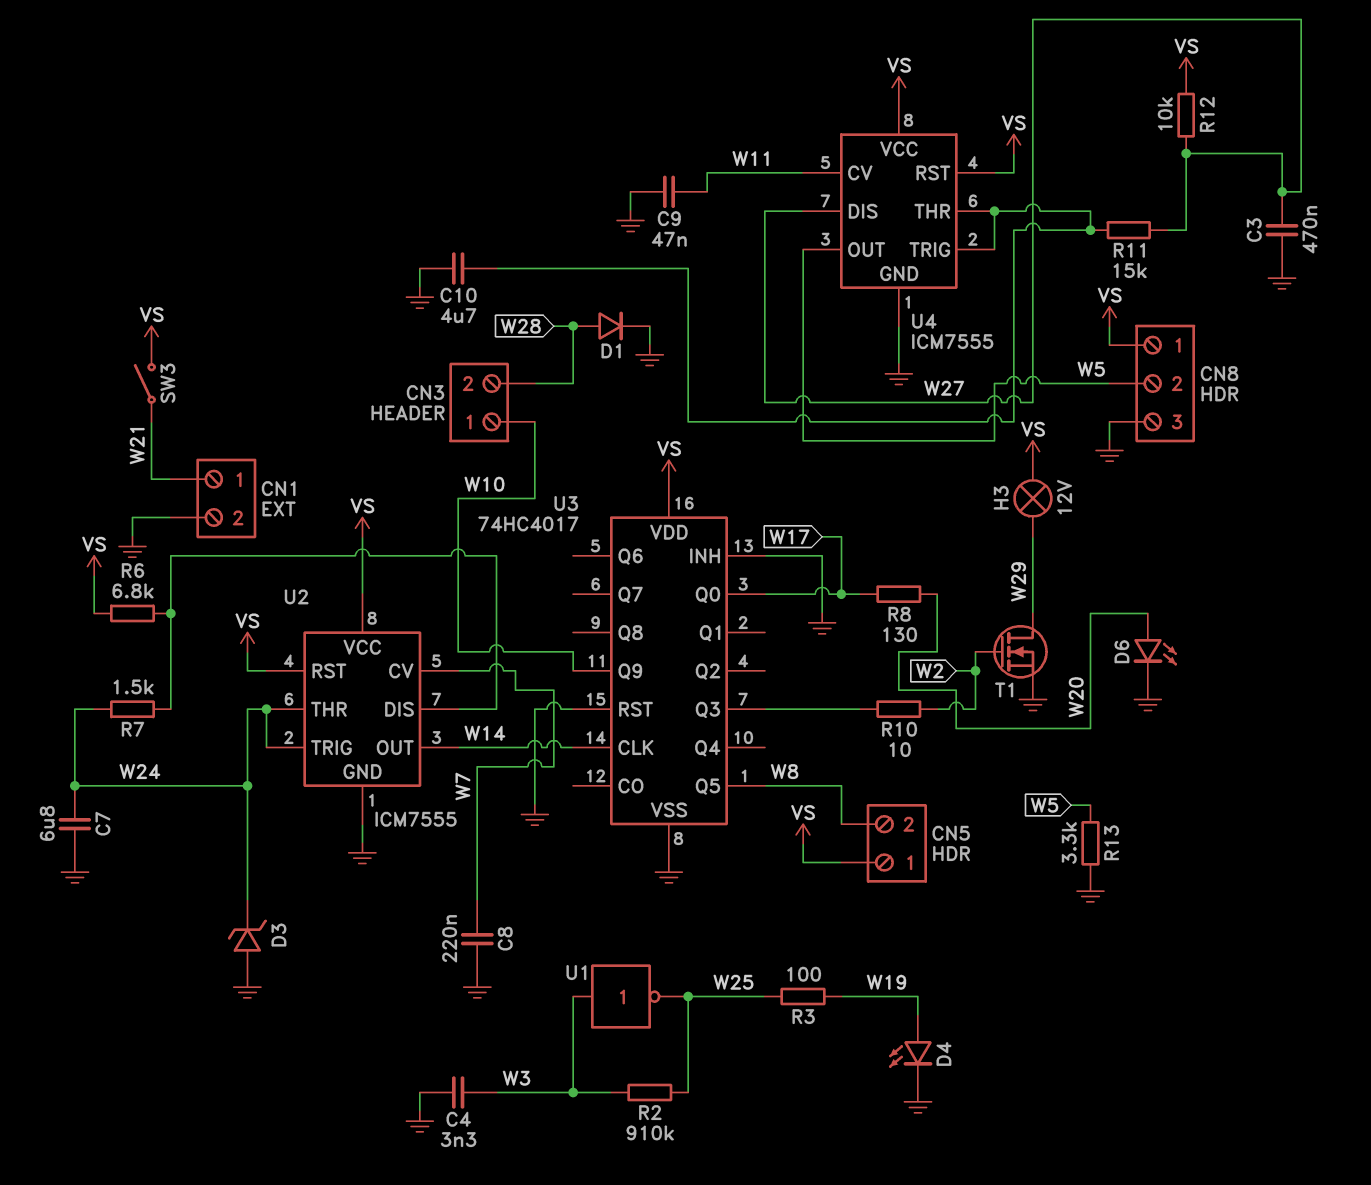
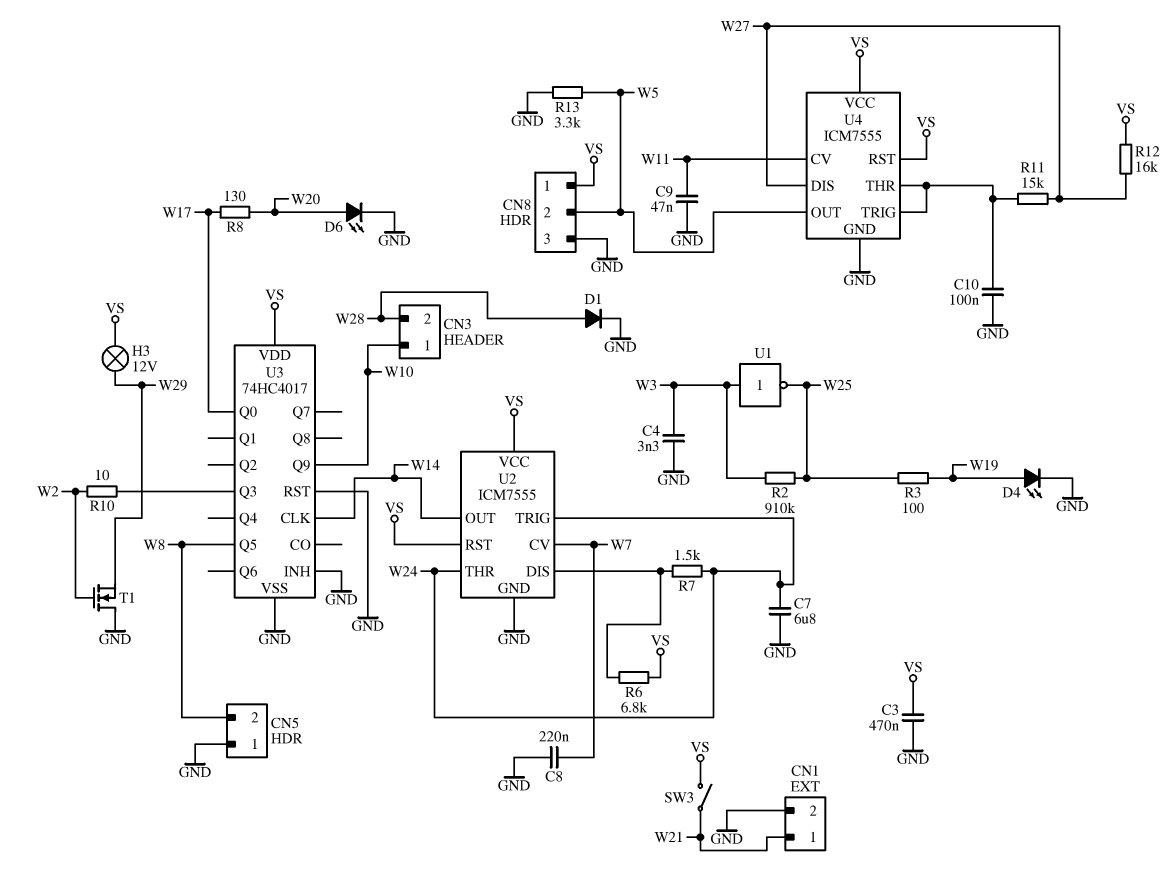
C3: 470nF (GND, W27) -> 470nF (GND, VS)
C10: 4.7uF (GND, U4/THR) -> 100nF (GND, U4/THR)
CN5 pin 1: VS -> GND
D3: zener (A GND, K W24) -> none
R12: 10k (VS, W27) -> 16k (VS, W27)
T1: NMOS (G W2, D W29, S GND) -> NMOS (G W2, D GND, S W29)

